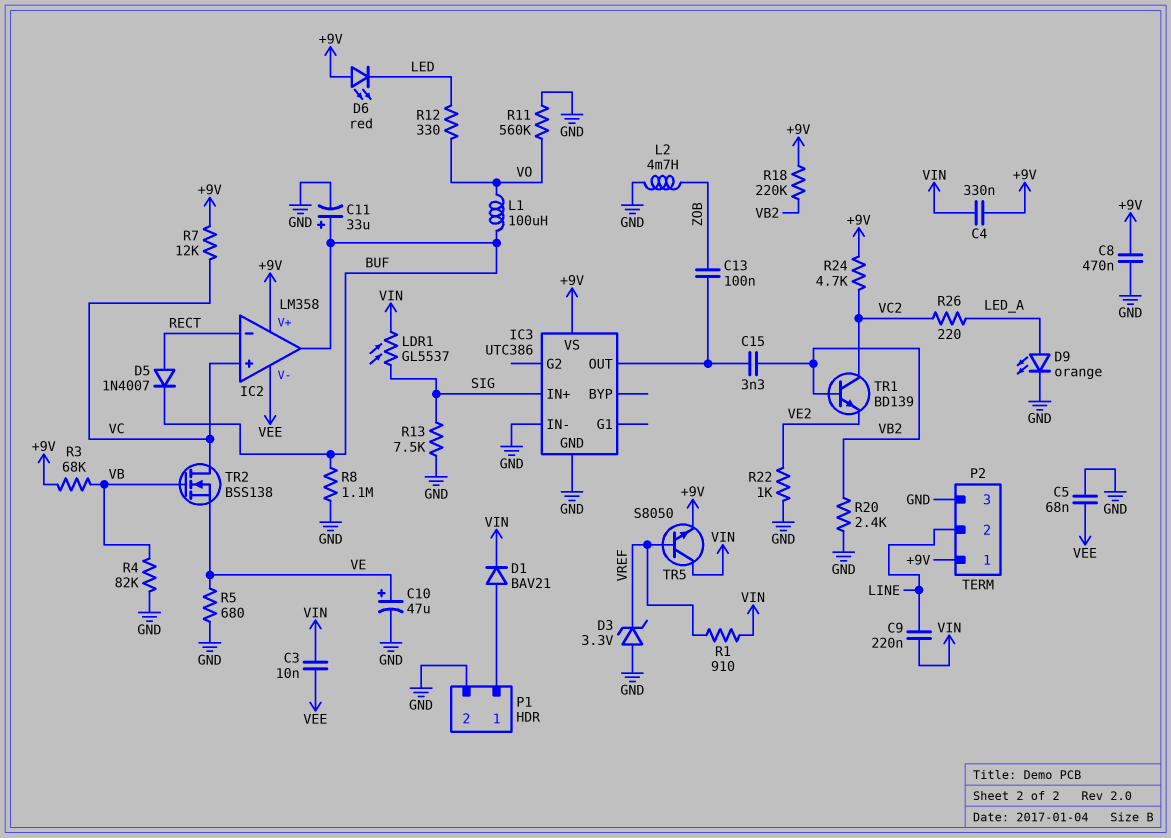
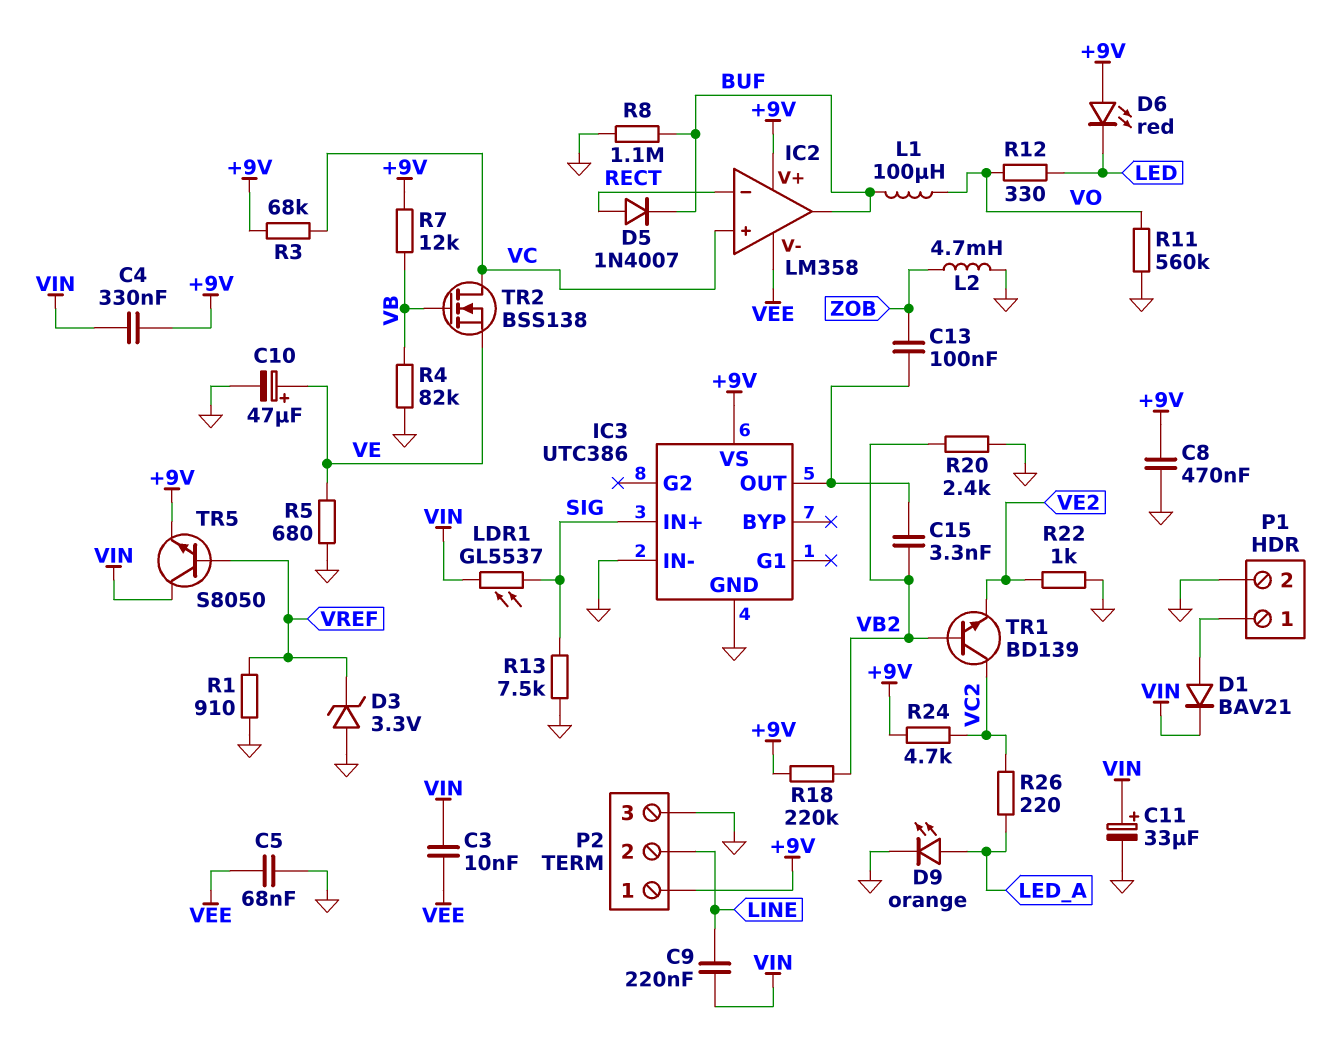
C11: 33uF (plus BUF, minus GND) -> 33uF (plus VIN, minus GND)
R1: 910 (VIN, VREF) -> 910 (GND, VREF)
R3: 68k (+9V, VB) -> 68k (+9V, VC)
R7: 12k (+9V, VC) -> 12k (+9V, VB)

